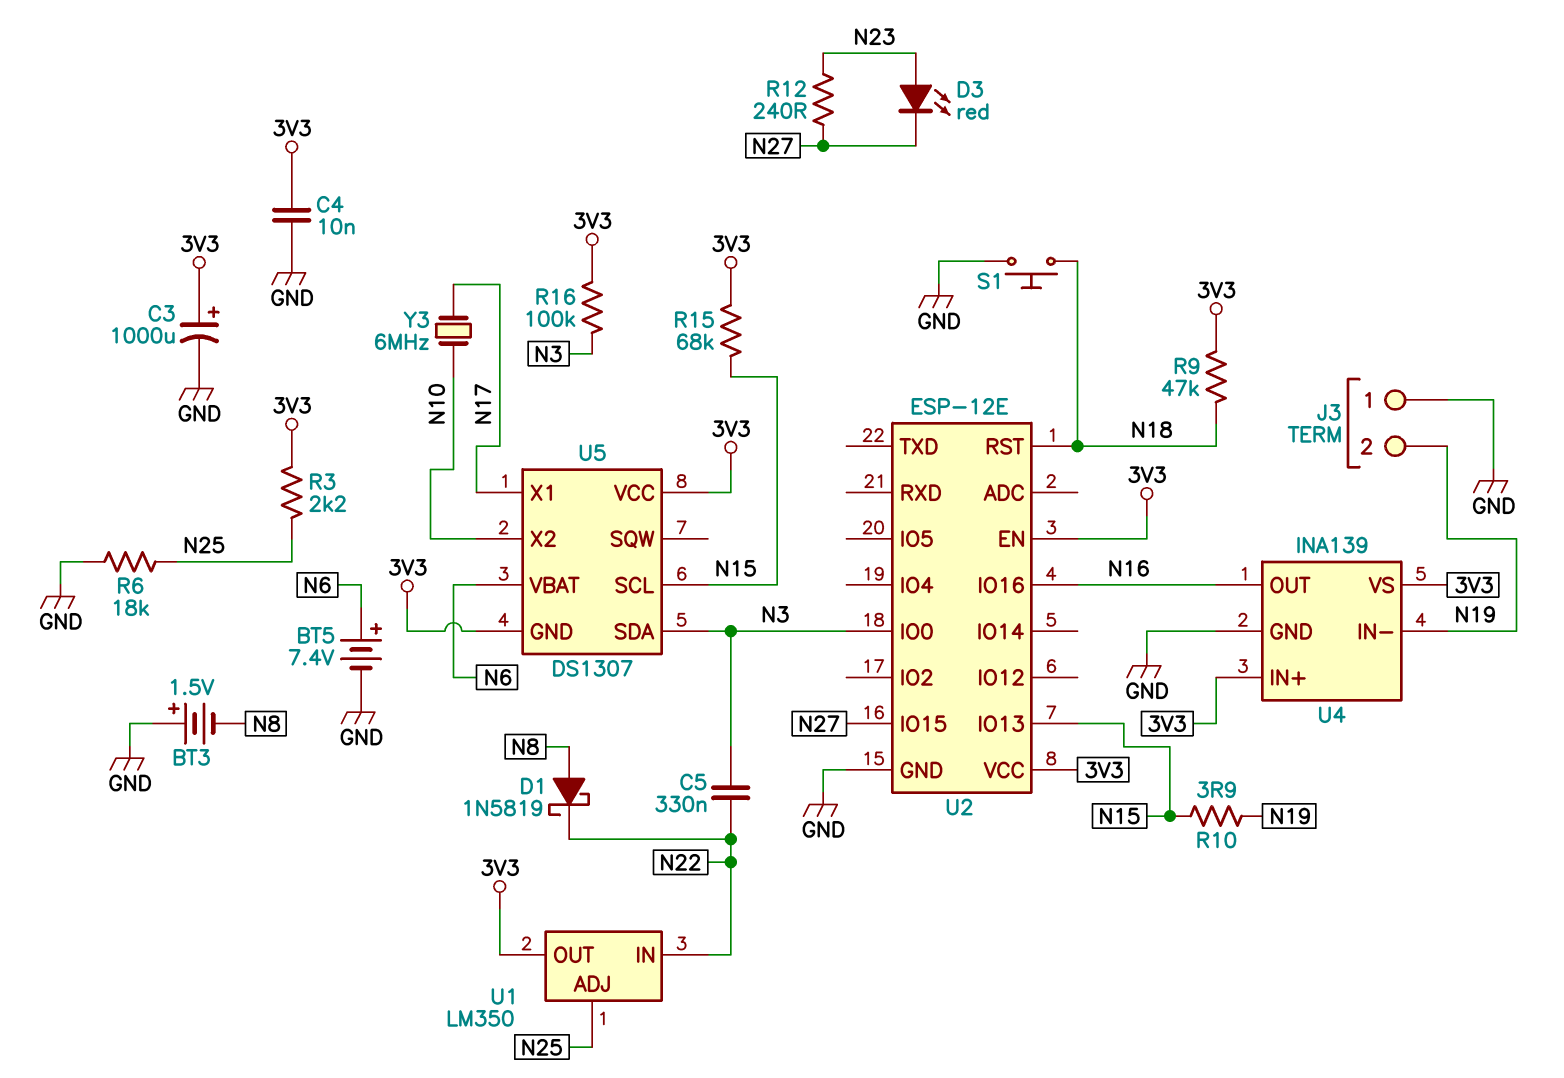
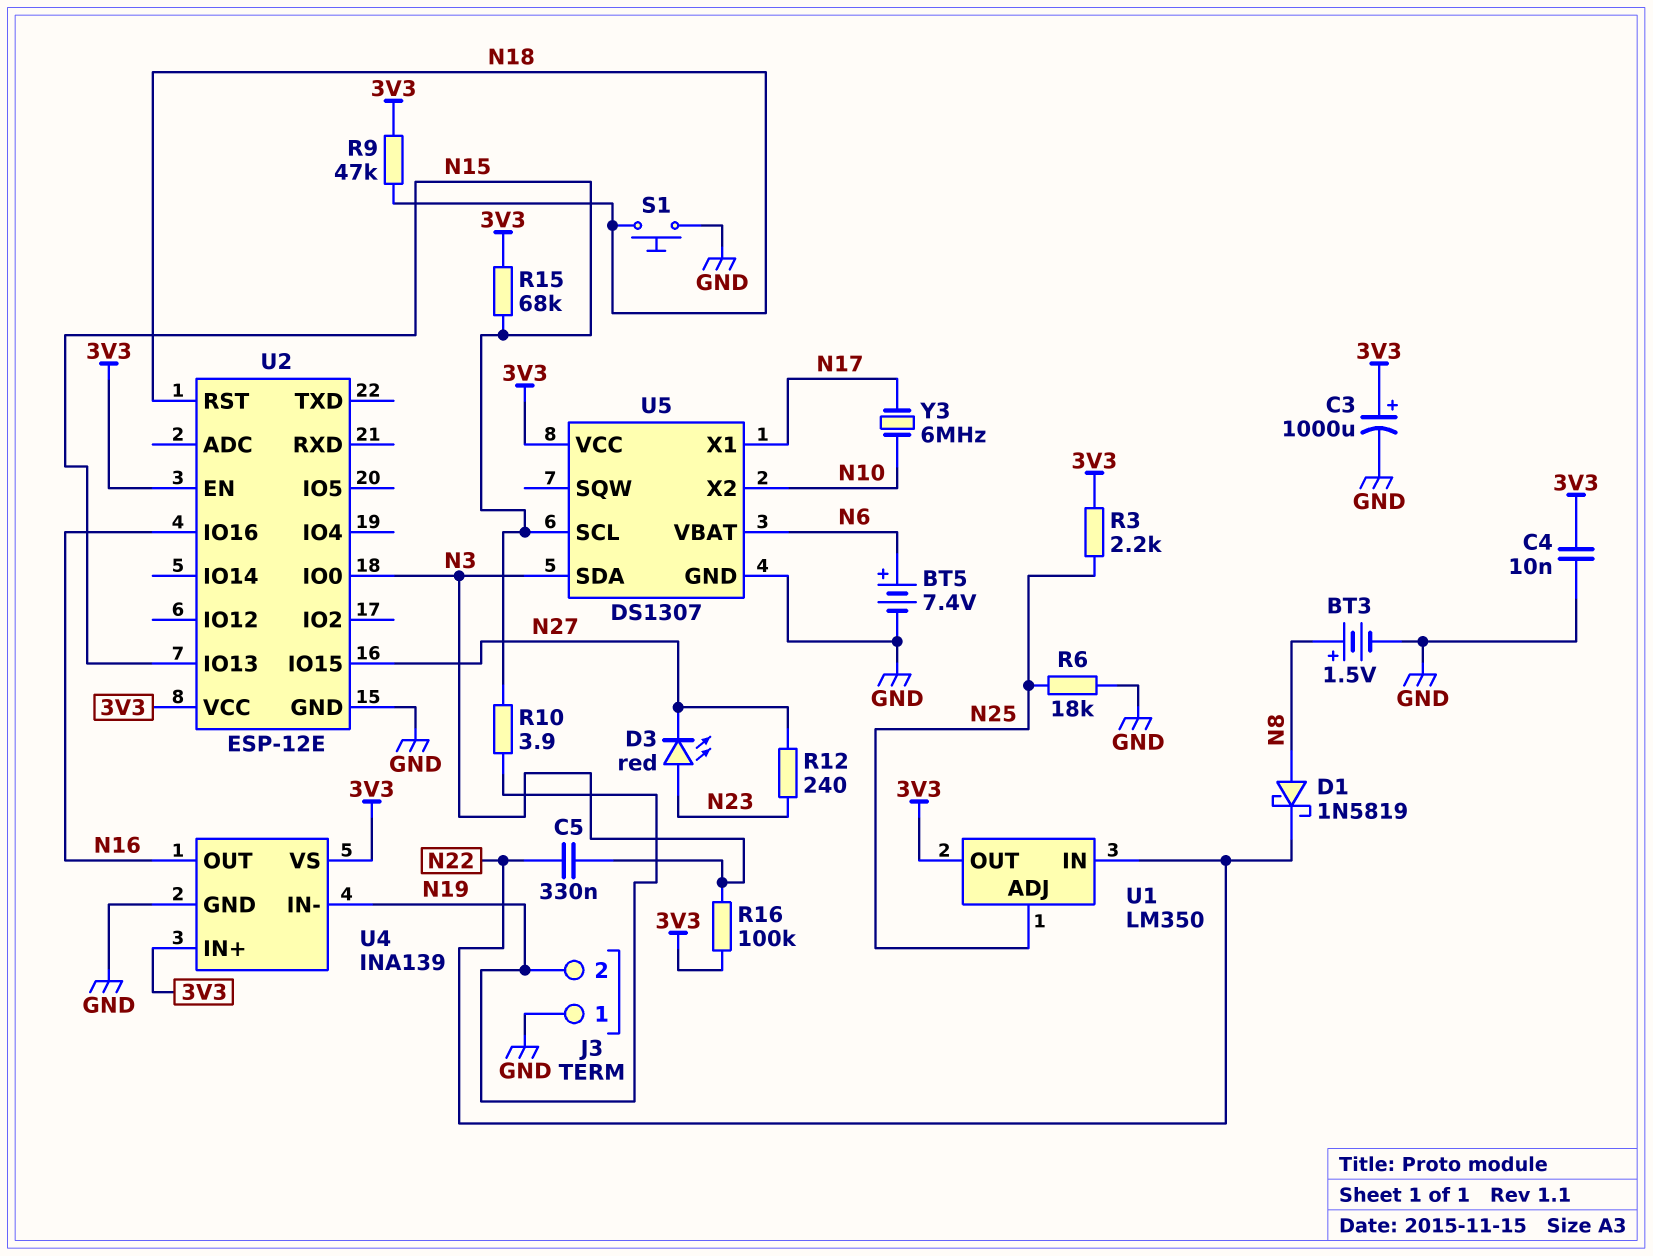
BT3: 1.5V (plus GND, minus N8) -> 1.5V (plus N8, minus GND)
U5 pin GND: 3V3 -> GND

